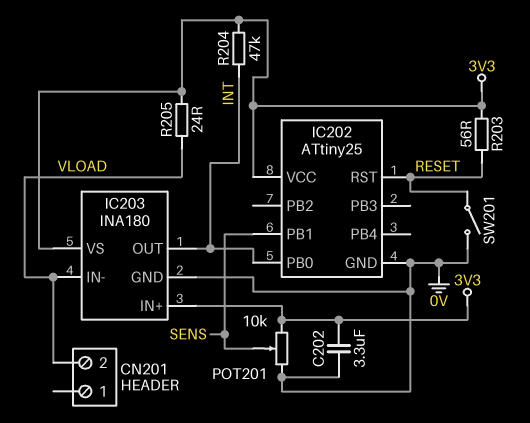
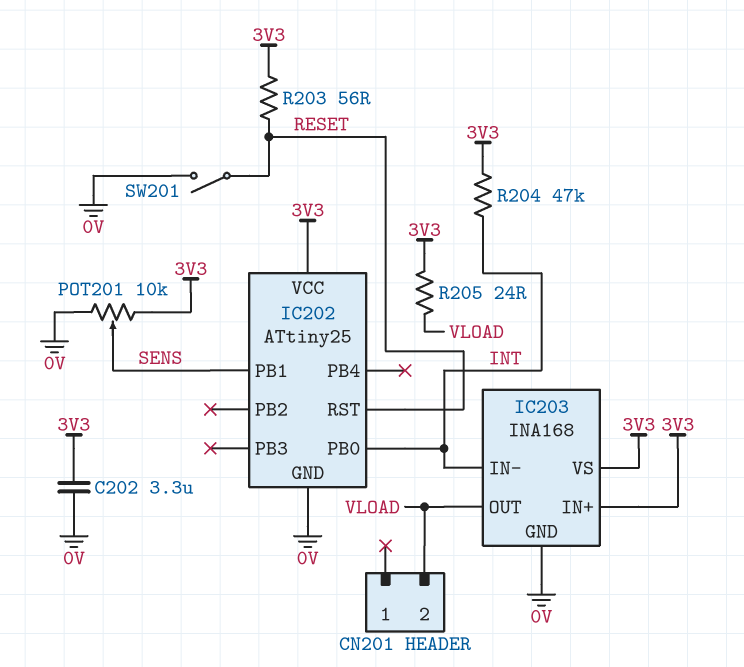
IC203: INA180 -> INA168
IC203 pin IN-: VLOAD -> INT
IC203 pin OUT: INT -> VLOAD

